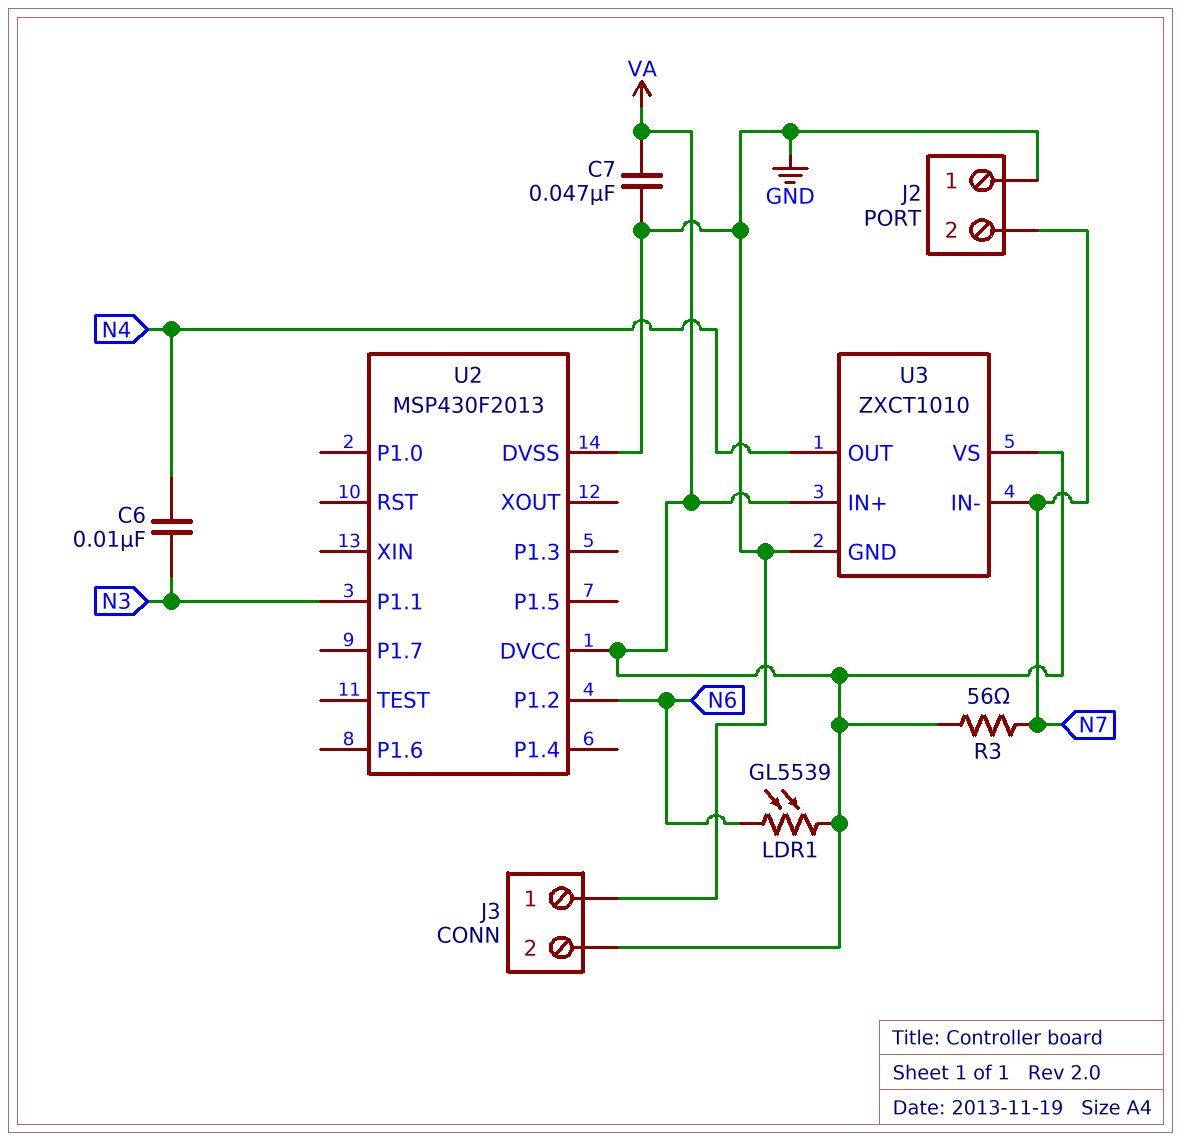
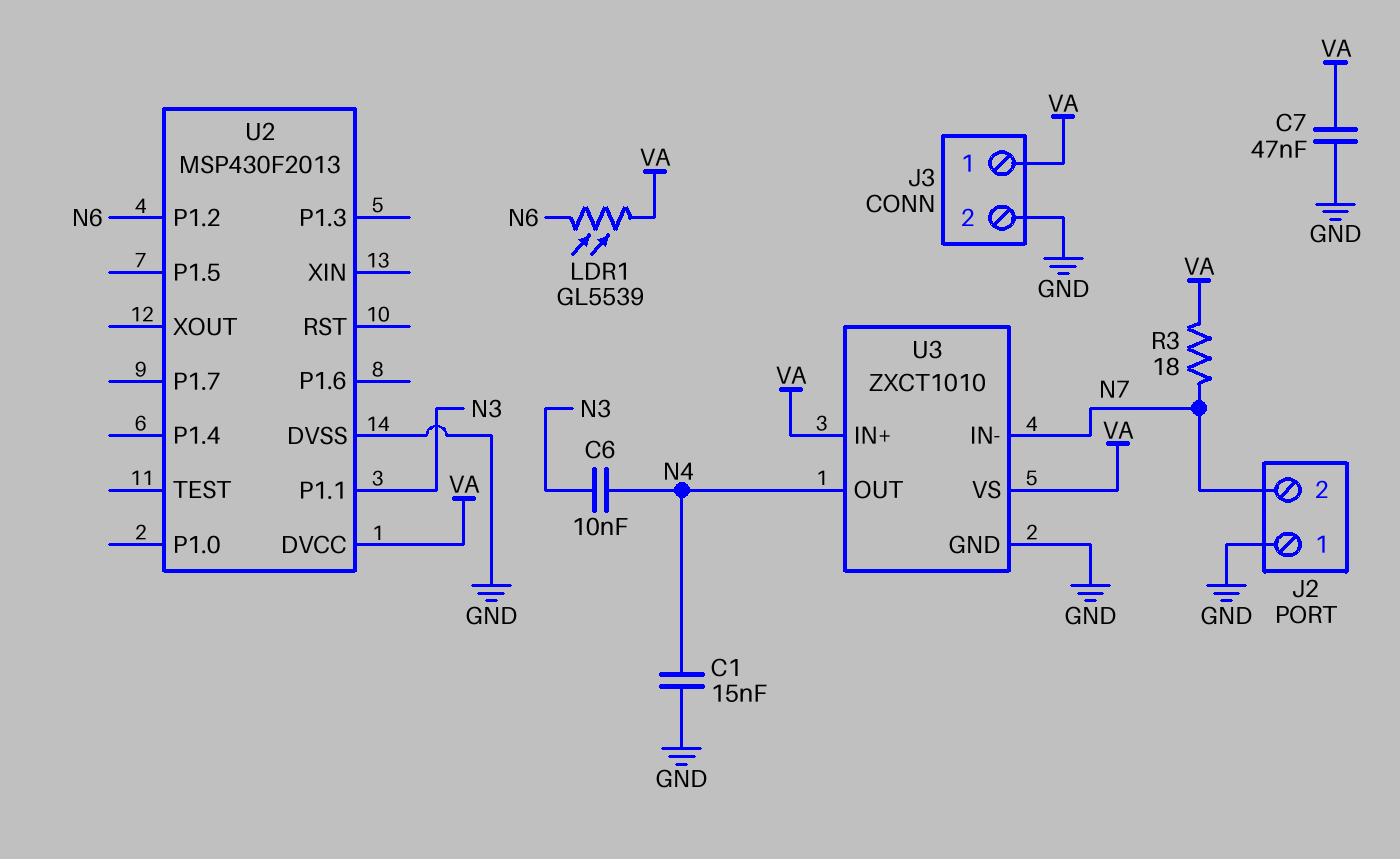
C1: none -> 15nF (GND, N4)
J3 pin 1: GND -> VA
J3 pin 2: VA -> GND
R3: 56 (N7, VA) -> 18 (N7, VA)

